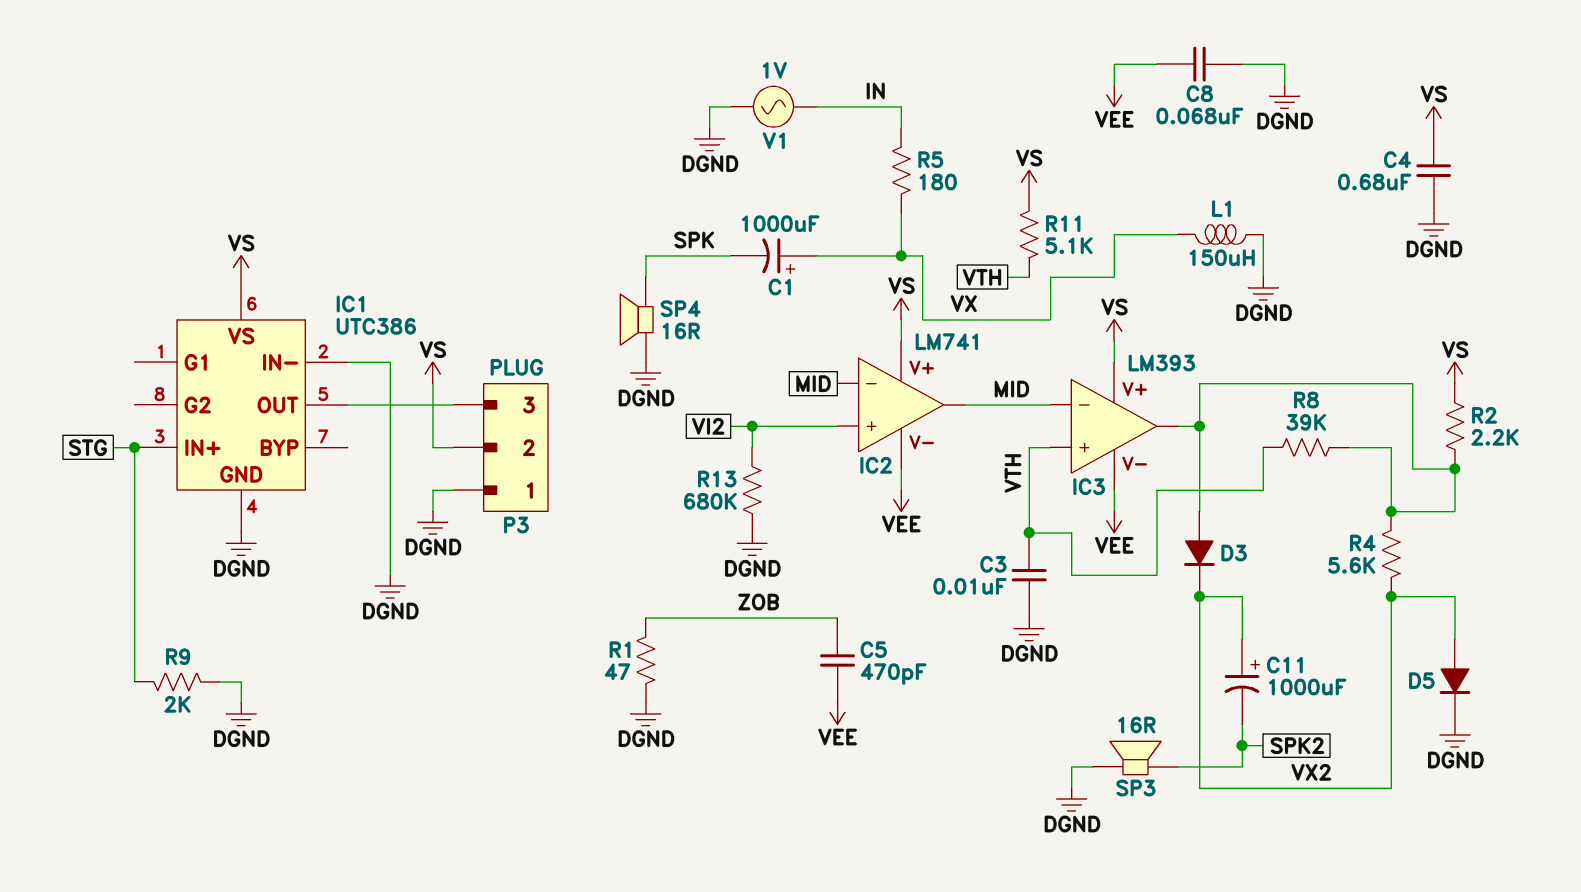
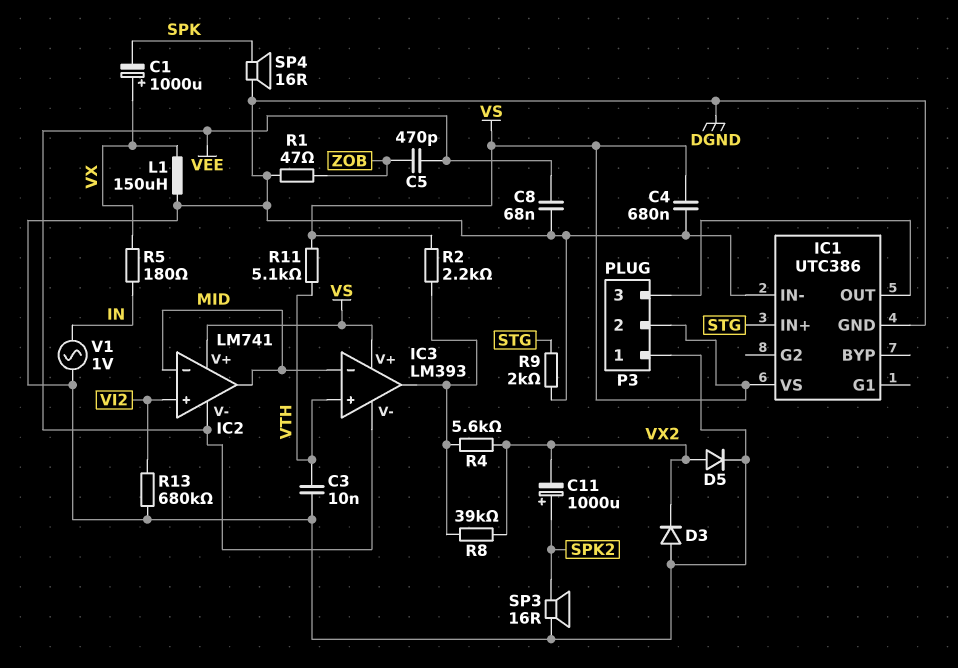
C11: 1000uF (plus VX2, minus SPK2) -> 1000uF (plus SPK2, minus VX2)
D3: diode (A IC3/out, K VX2) -> diode (A DGND, K VX2)
R8: 39k (IC3/out, VTH) -> 39k (IC3/out, VX2)

